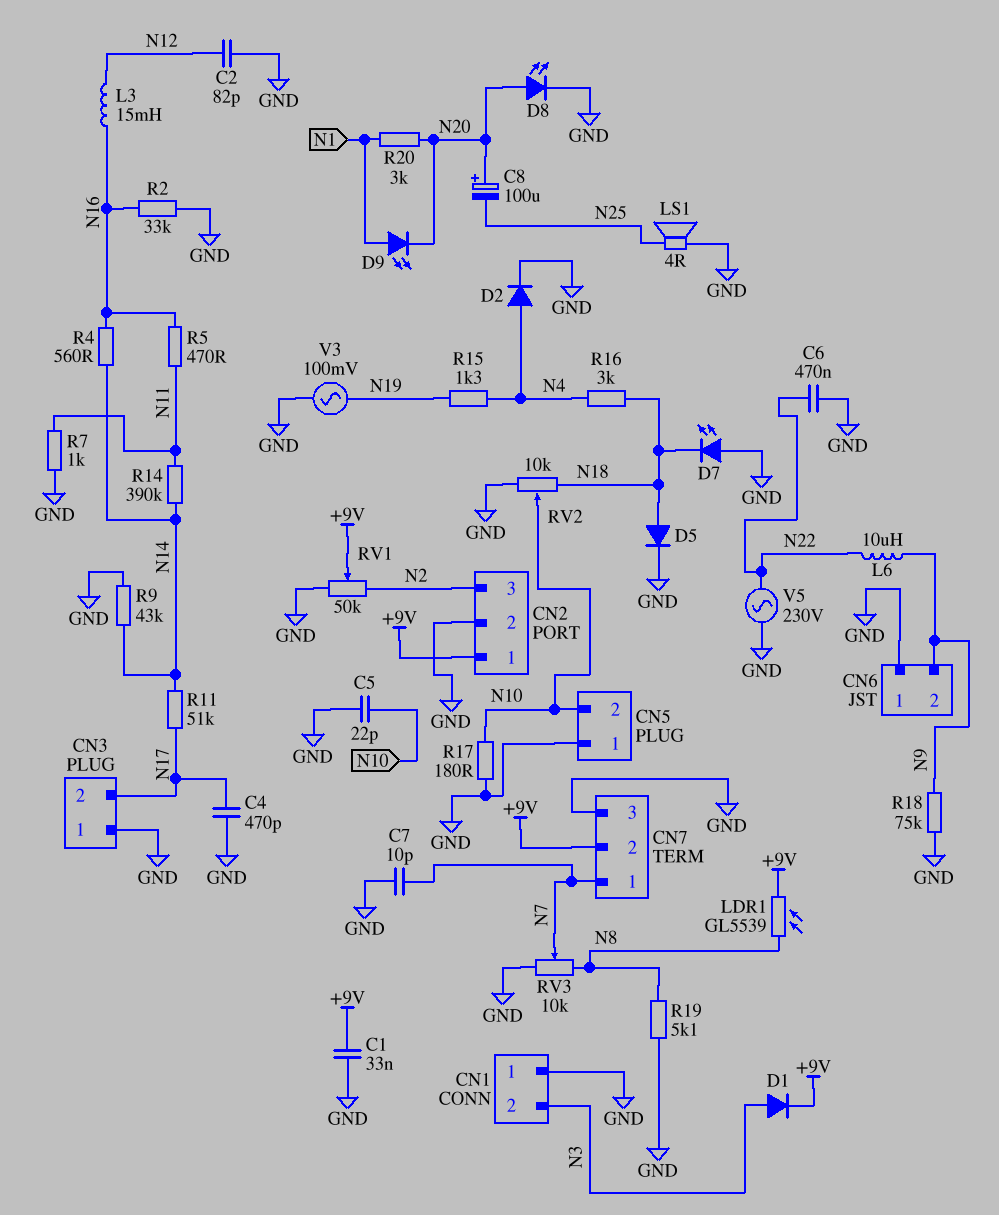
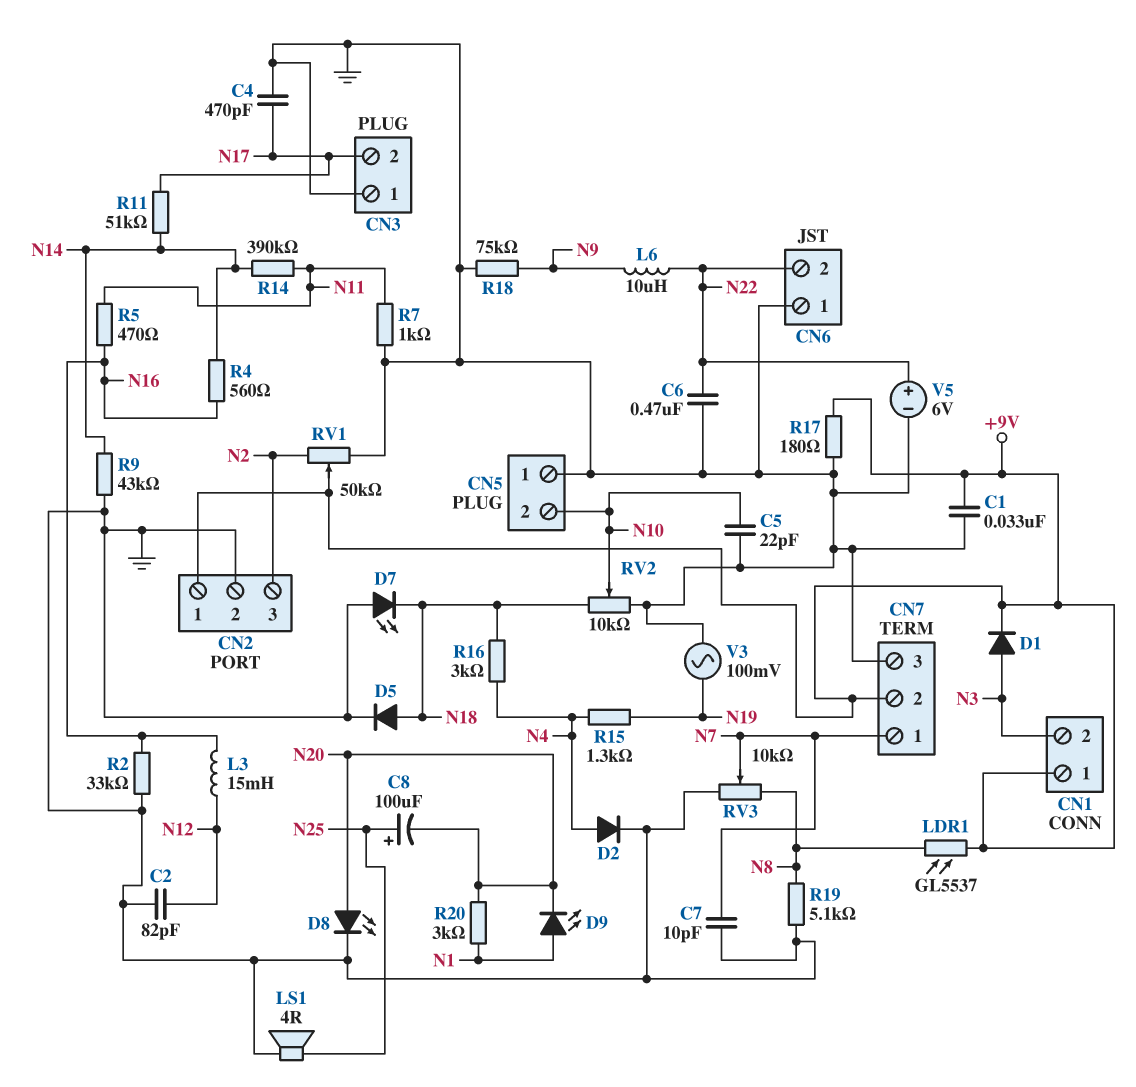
C8: 100uF (plus N20, minus N25) -> 100uF (plus N25, minus N20)
CN1 pin 1: GND -> +9V
CN6 pin 2: N9 -> N22
LDR1: GL5539 (+9V, N8) -> GL5537 (+9V, N8)
R17: 180 (GND, N10) -> 180 (+9V, GND)
V5: AC 230V (GND, N22) -> 6V (plus N22, minus GND)

